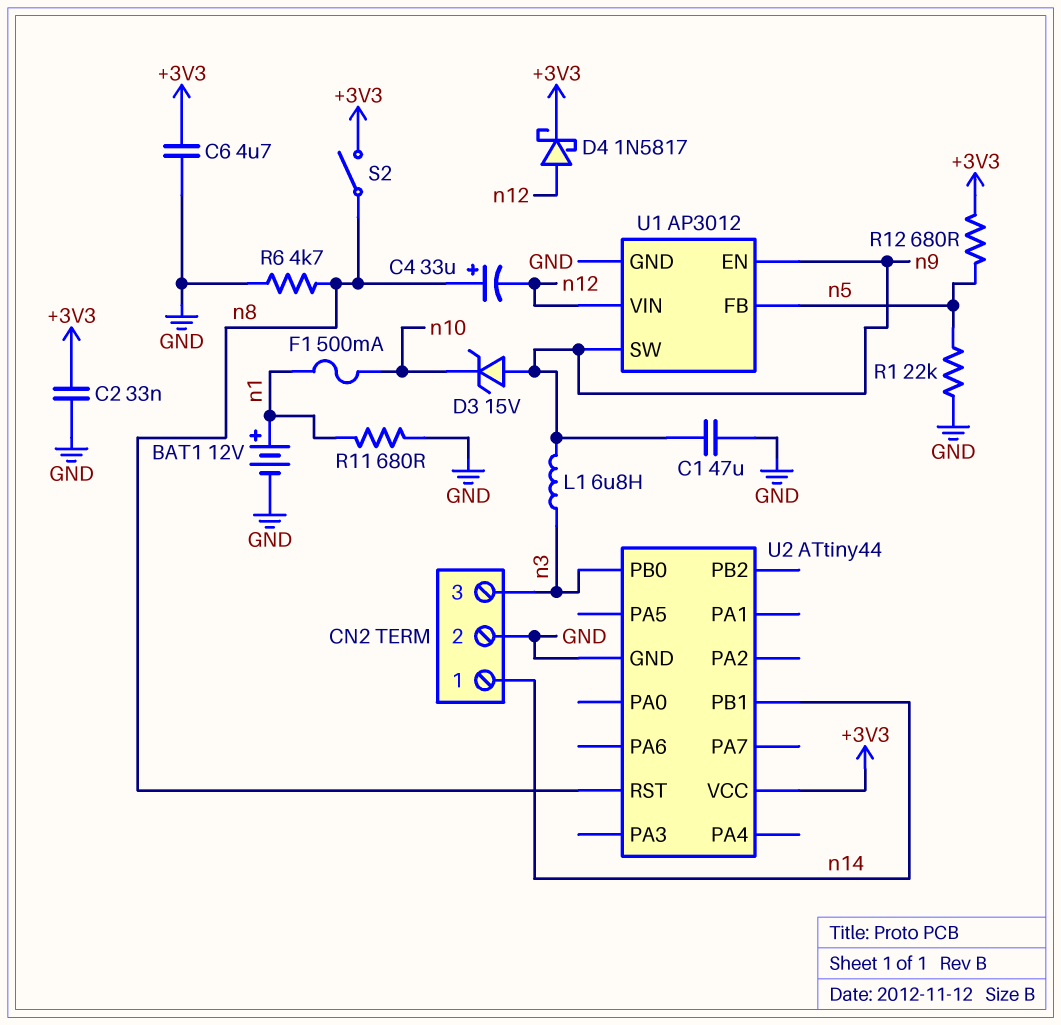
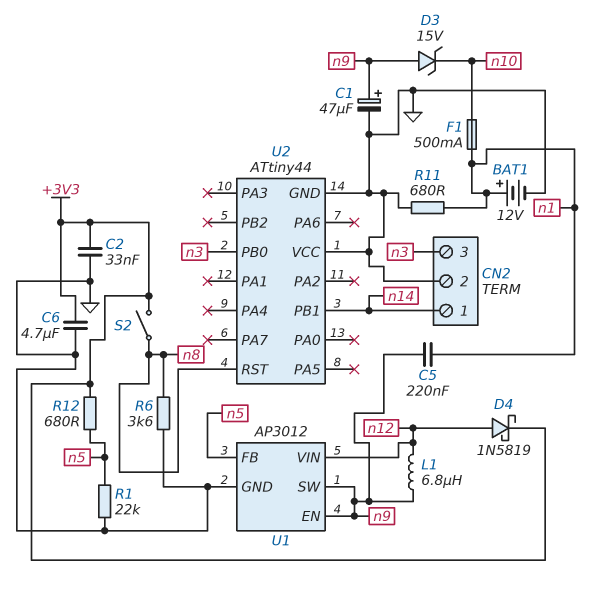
C1: 47uF (GND, n9) -> 47uF (plus n9, minus GND)
C4: 33uF (plus n8, minus n12) -> none
C5: none -> 220nF (n1, n9)
D4: schottky 1N5817 (A n12, K +3V3) -> schottky 1N5819 (A n12, K +3V3)
L1: 6.8uH (n3, n9) -> 6.8uH (n9, n12)
R6: 4.7k (GND, n8) -> 3.6k (GND, n8)
U2 pin VCC: +3V3 -> GND

